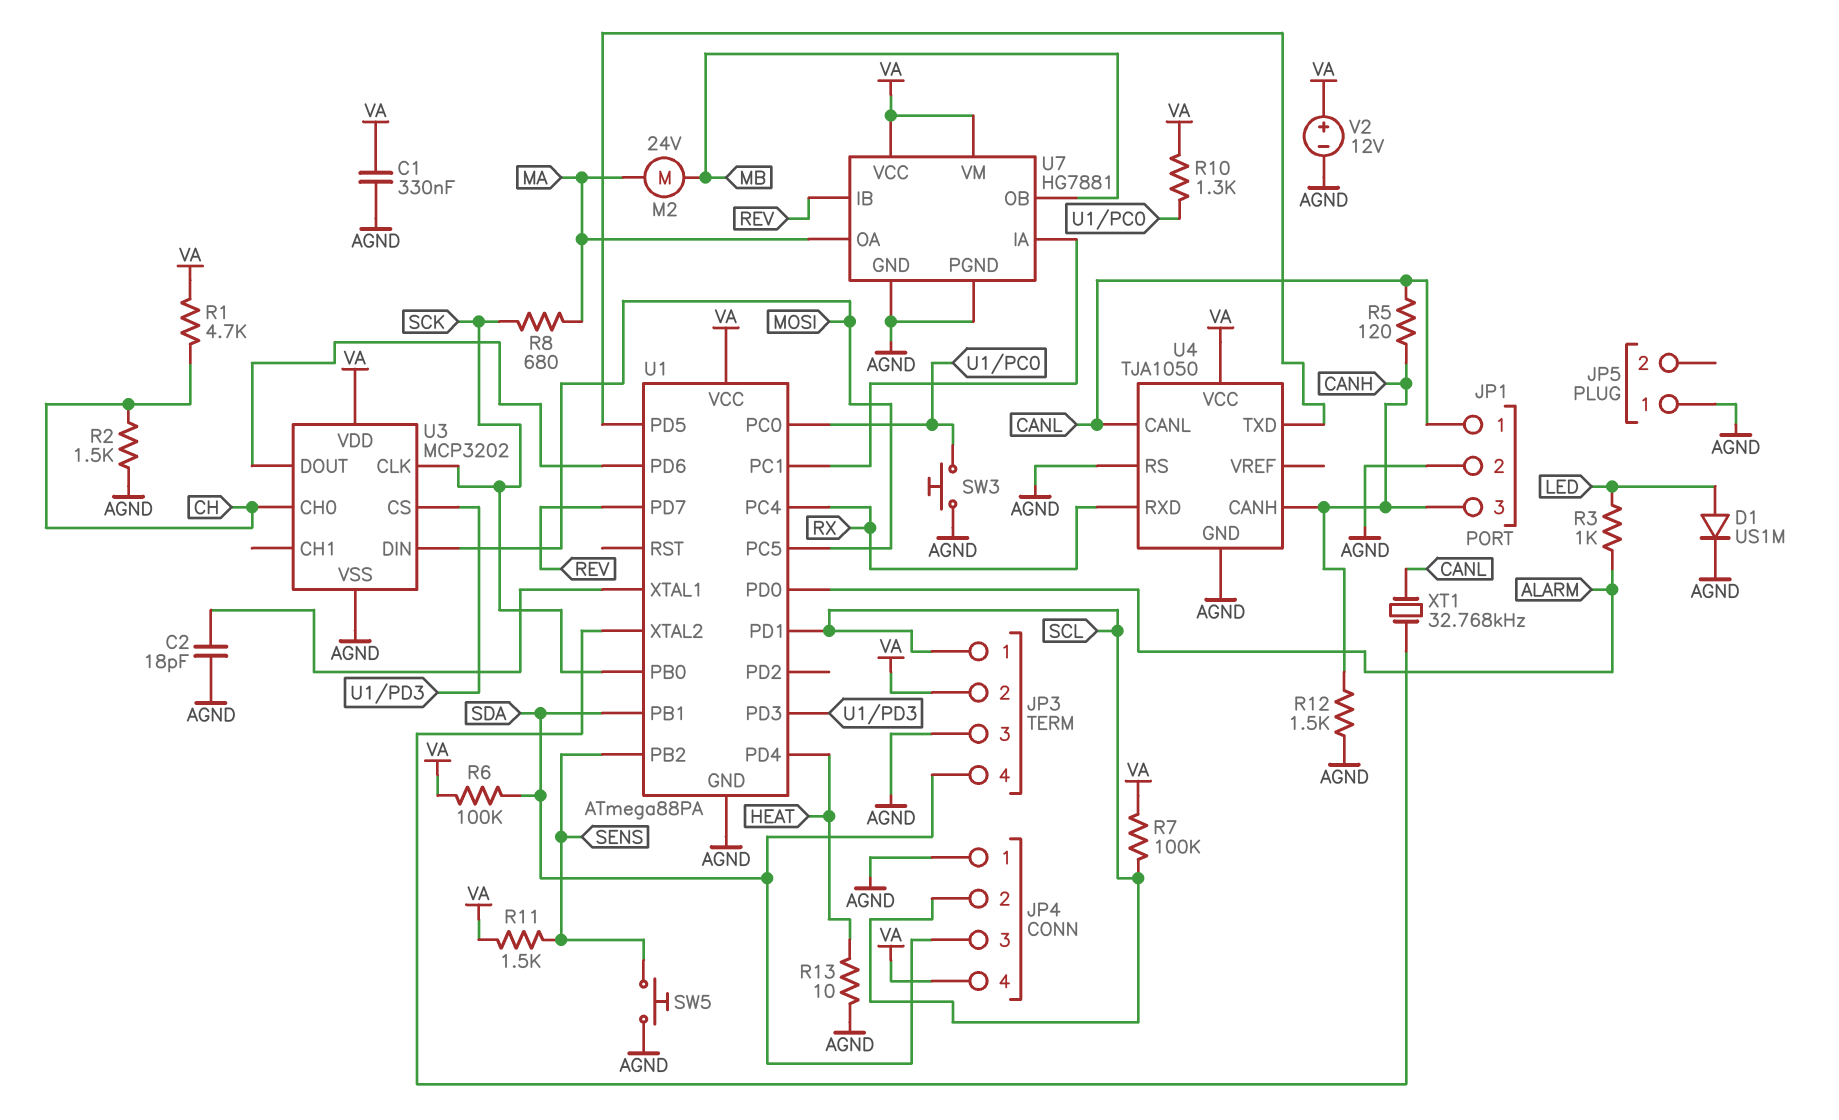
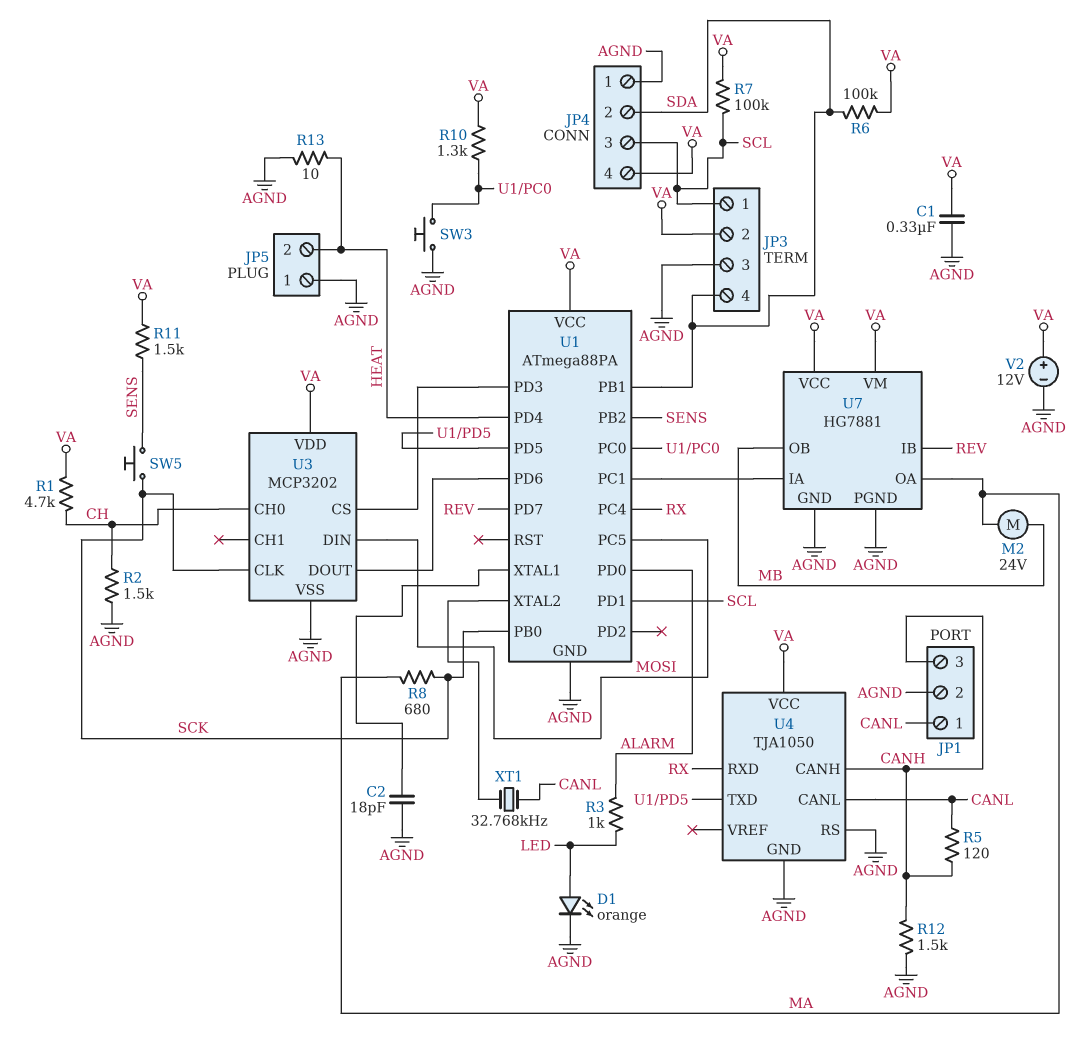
D1: diode US1M (A LED, K AGND) -> LED orange (A LED, K AGND)
JP4 pin 2: SCL -> SDA
JP4 pin 3: SDA -> SCL
JP5 pin 2: none -> HEAT
SW5: button (AGND, SENS) -> button (SCK, SENS)

